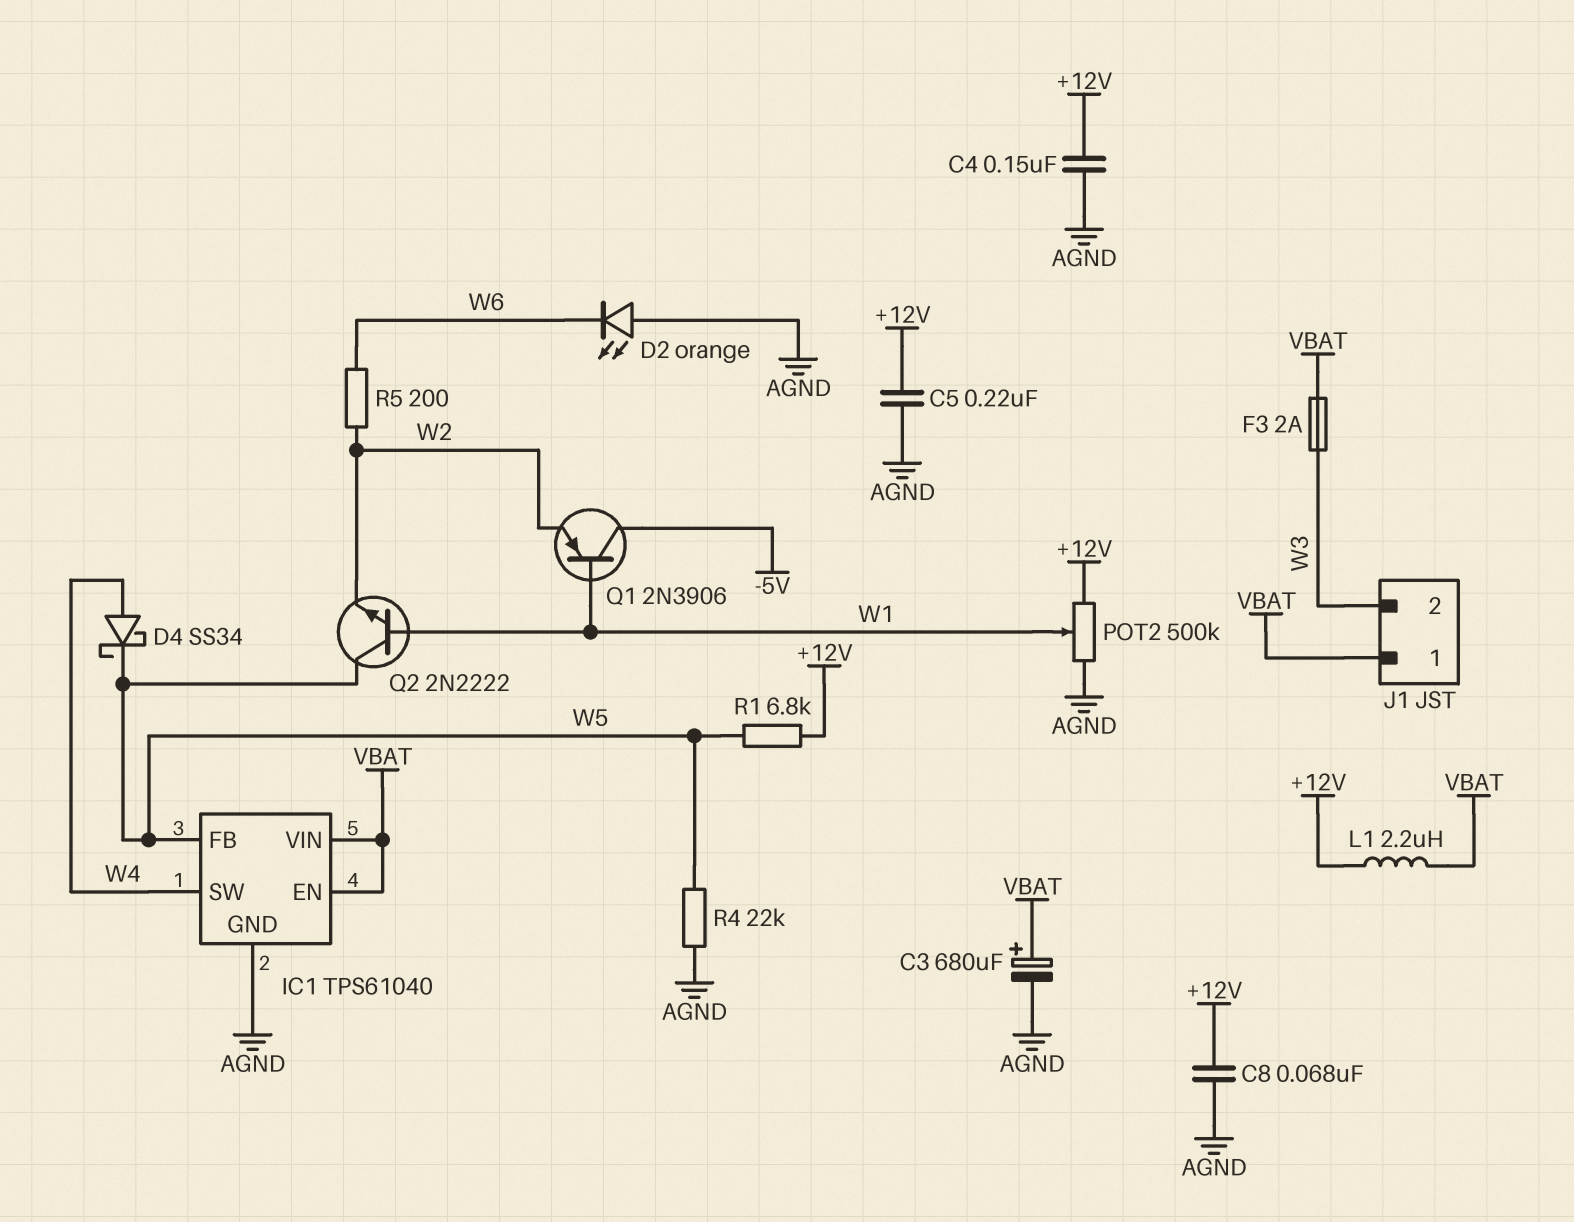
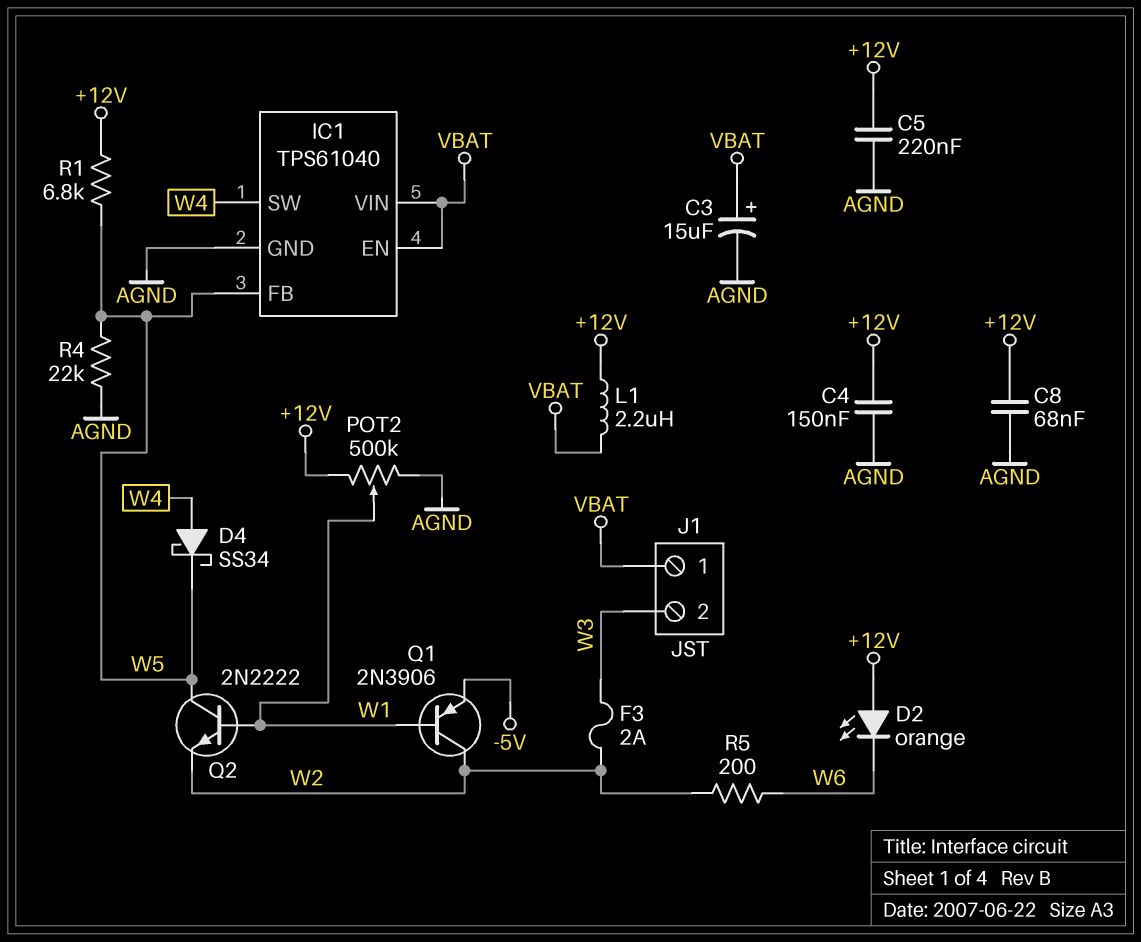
C3: 680uF (plus VBAT, minus AGND) -> 15uF (plus VBAT, minus AGND)
D2: LED orange (A AGND, K W6) -> LED orange (A +12V, K W6)
F3: 2A (VBAT, W3) -> 2A (W2, W3)
Q1: PNP 2N3906 (B W1, C -5V, E W2) -> PNP 2N3906 (B W1, C W2, E -5V)

